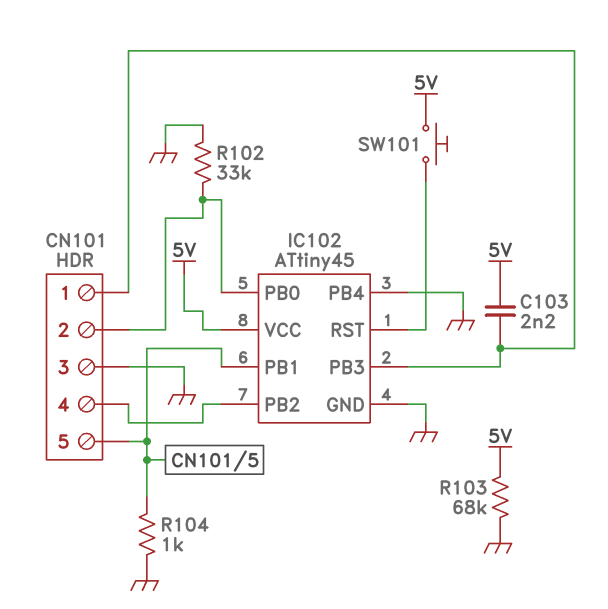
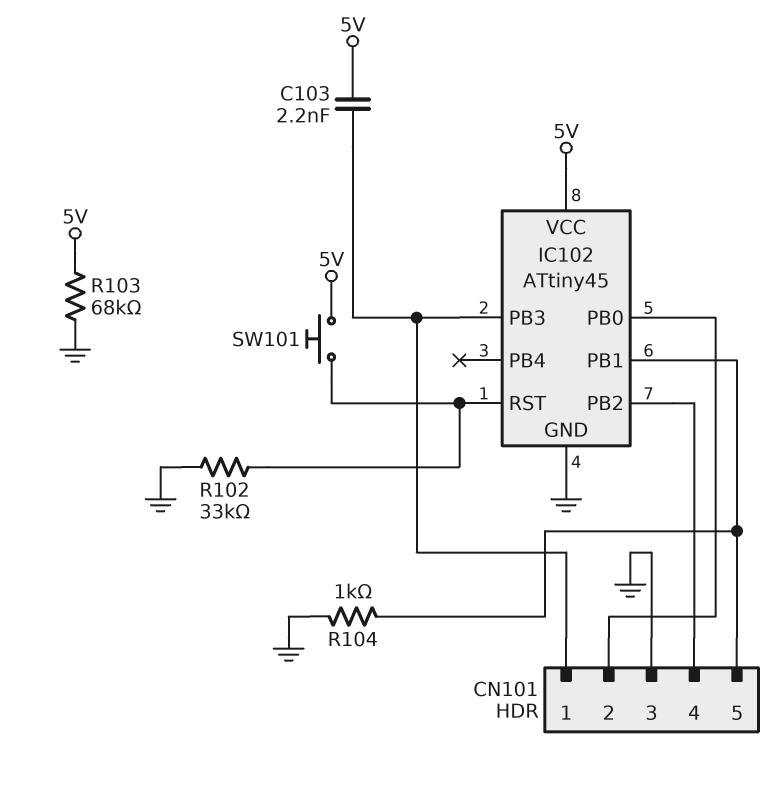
IC102 pin PB4: GND -> none
R102: 33k (CN101/2, GND) -> 33k (GND, IC102/RST)

